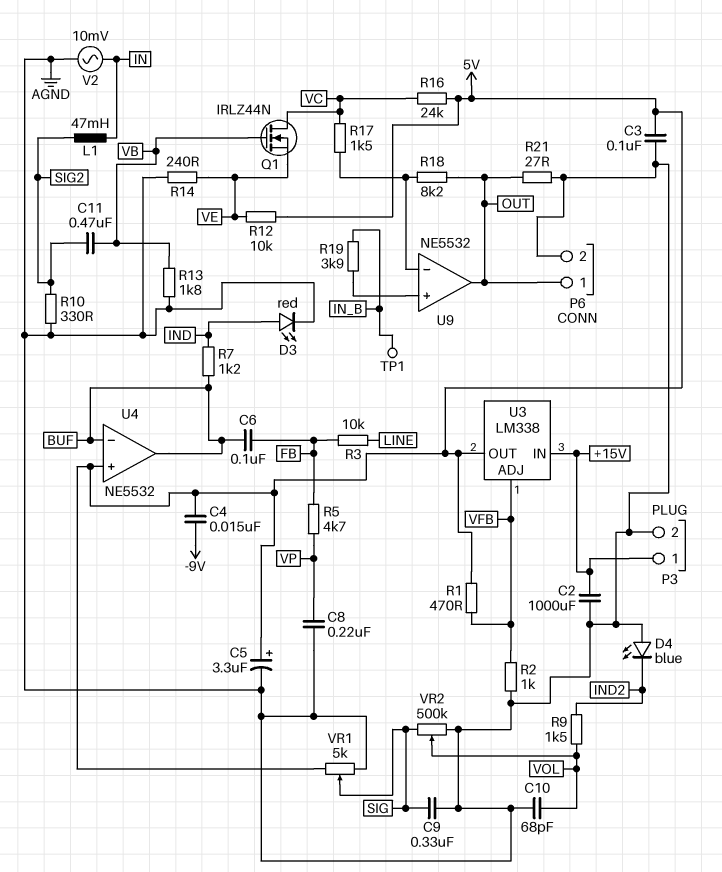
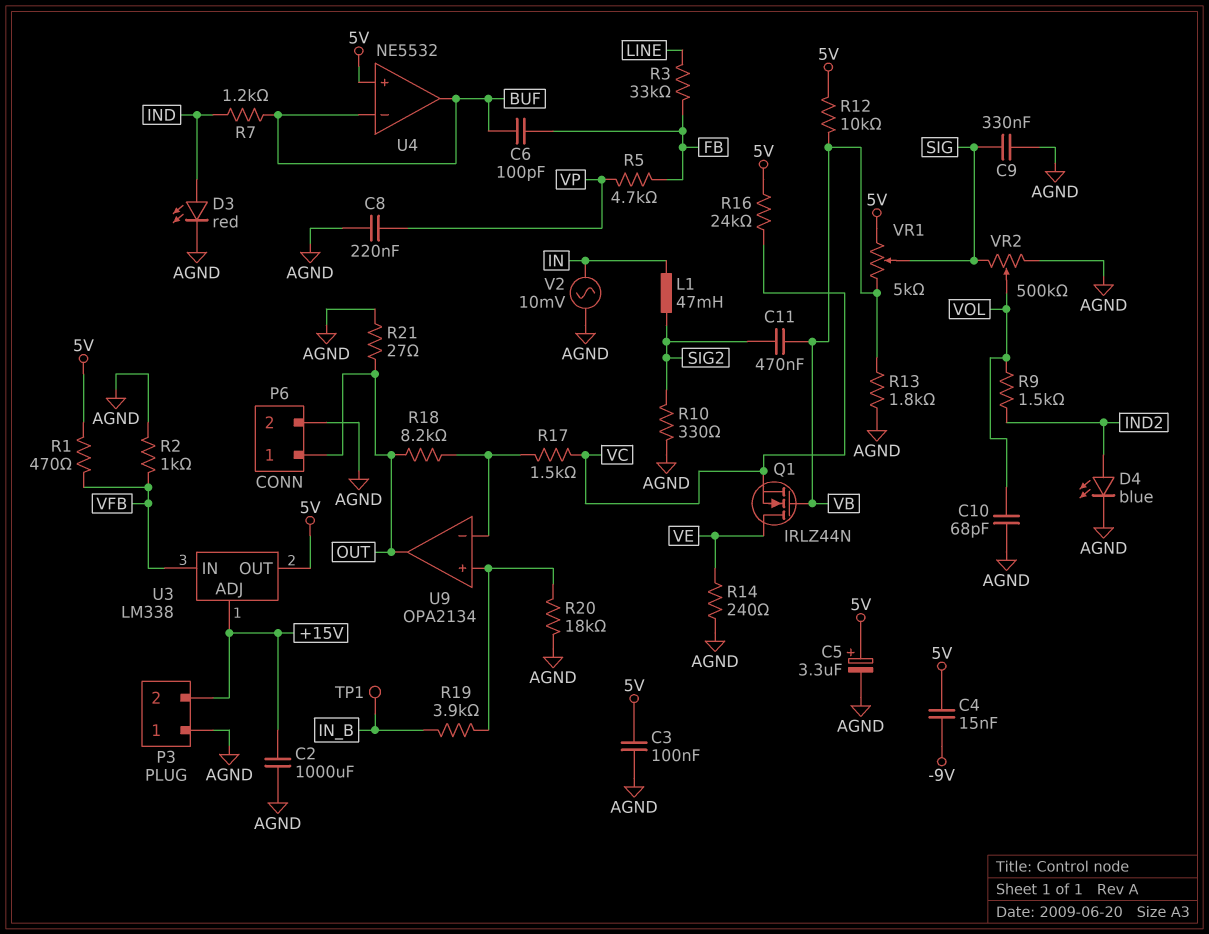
C6: 100nF (BUF, FB) -> 100pF (BUF, FB)
D4: LED blue (A AGND, K IND2) -> LED blue (A IND2, K AGND)
P3 pin 1: +15V -> AGND
P3 pin 2: AGND -> +15V
Q1: NMOS IRLZ44N (G VB, D VC, S VE) -> NMOS IRLZ44N (G VB, D VE, S VC)
R3: 10k (FB, LINE) -> 33k (FB, LINE)
R12: 10k (5V, VE) -> 10k (5V, VB)
R20: none -> 18k (AGND, U9/in+)
U3 pin ADJ: VFB -> +15V
U3 pin IN: +15V -> VFB
U9: NE5532 -> OPA2134
VR1: 5k (5V, AGND, wiper SIG) -> 5k (5V, VB, wiper SIG)

